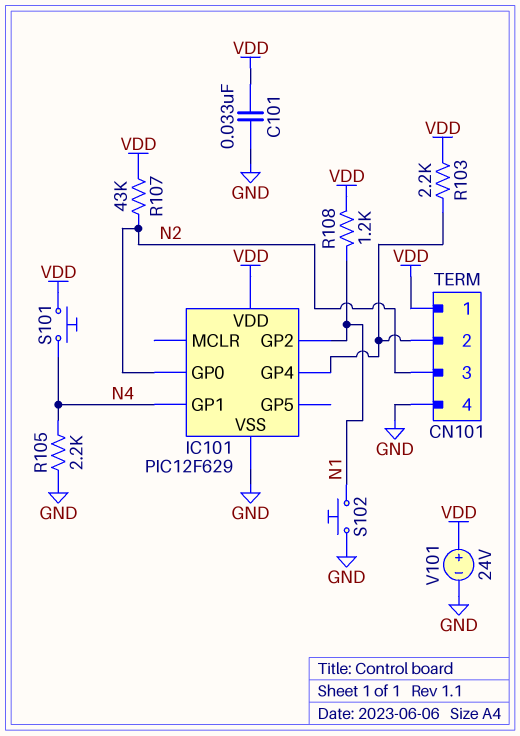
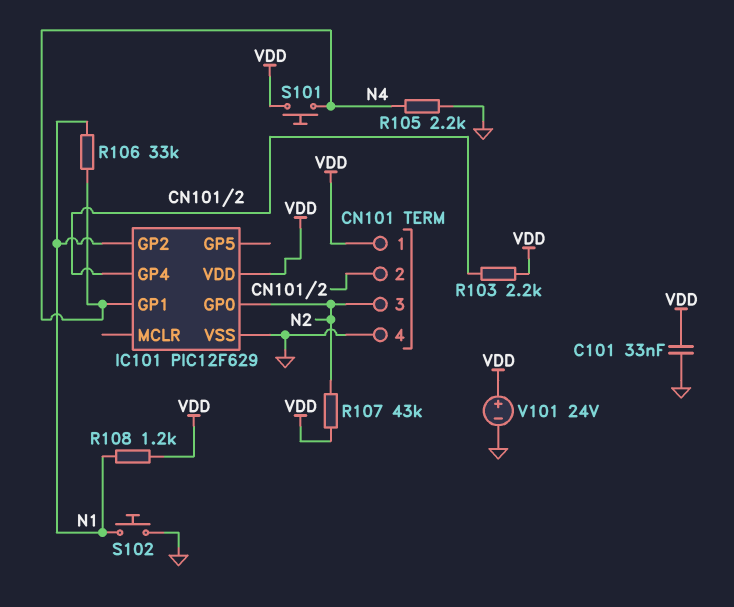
R106: none -> 33k (N1, N4)

